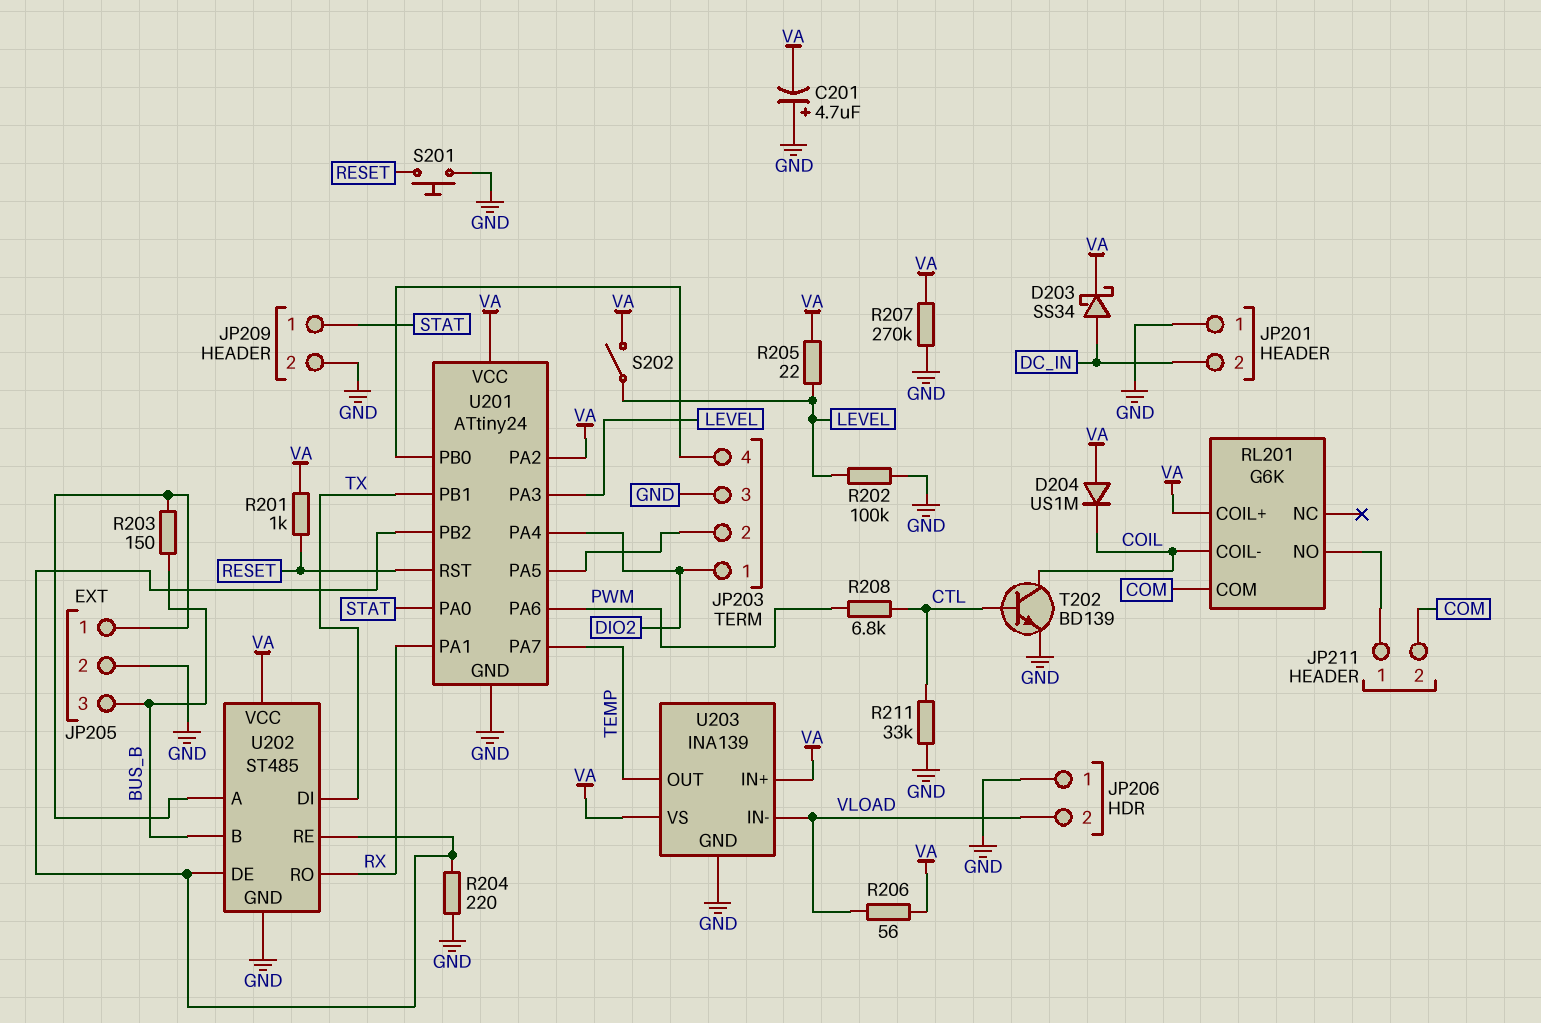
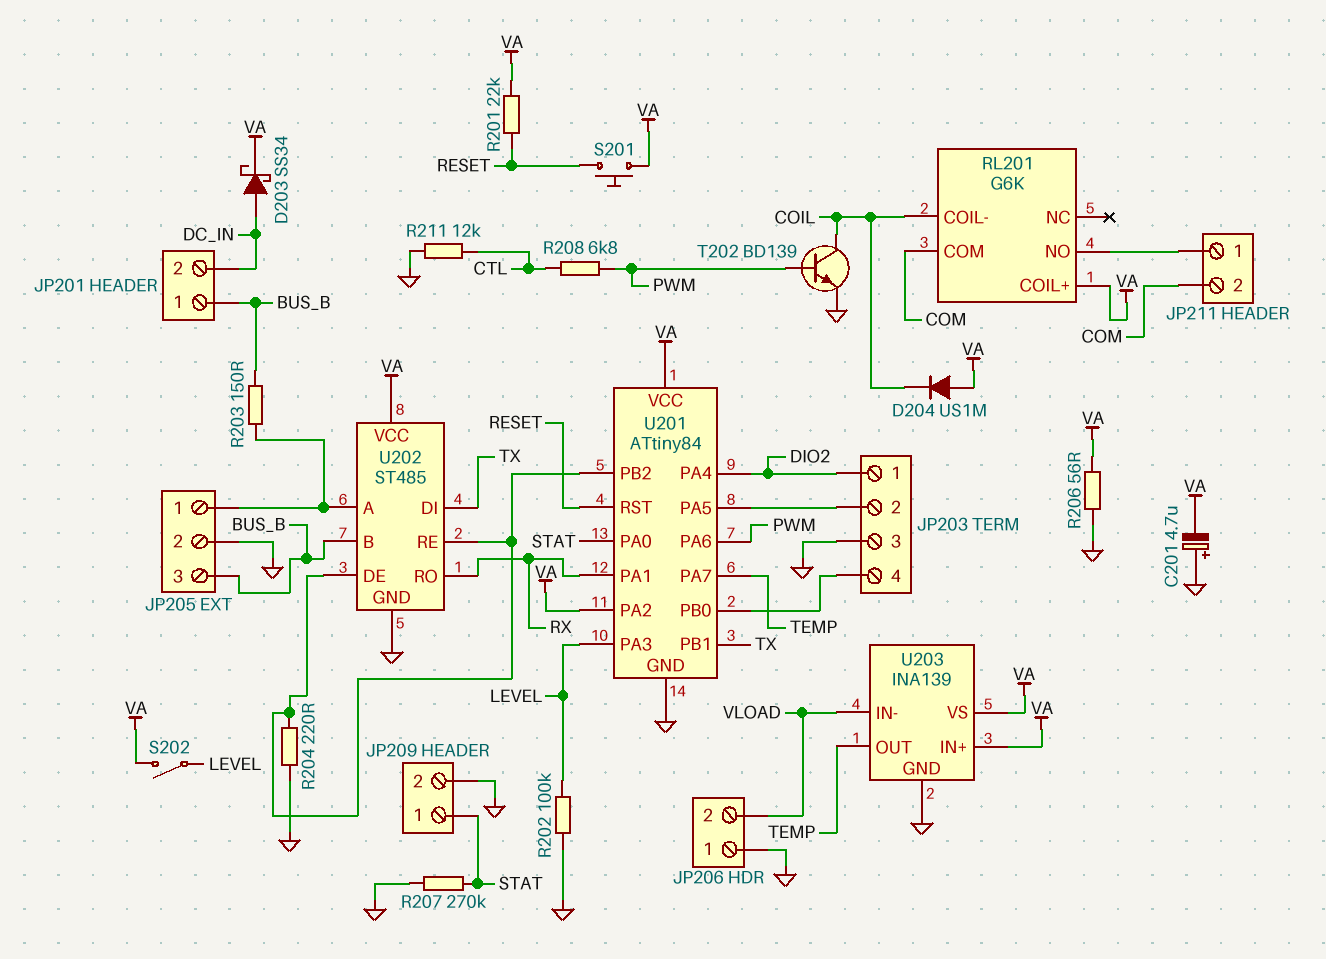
JP201 pin 1: GND -> BUS_B
R201: 1k (RESET, VA) -> 22k (RESET, VA)
R205: 22 (LEVEL, VA) -> none
R206: 56 (VA, VLOAD) -> 56 (GND, VA)
R207: 270k (GND, VA) -> 270k (GND, STAT)
R211: 33k (CTL, GND) -> 12k (CTL, GND)
S201: button (GND, RESET) -> button (RESET, VA)
T202: NPN BD139 (B CTL, C COIL, E GND) -> NPN BD139 (B PWM, C COIL, E GND)
U201: ATtiny24 -> ATtiny84

